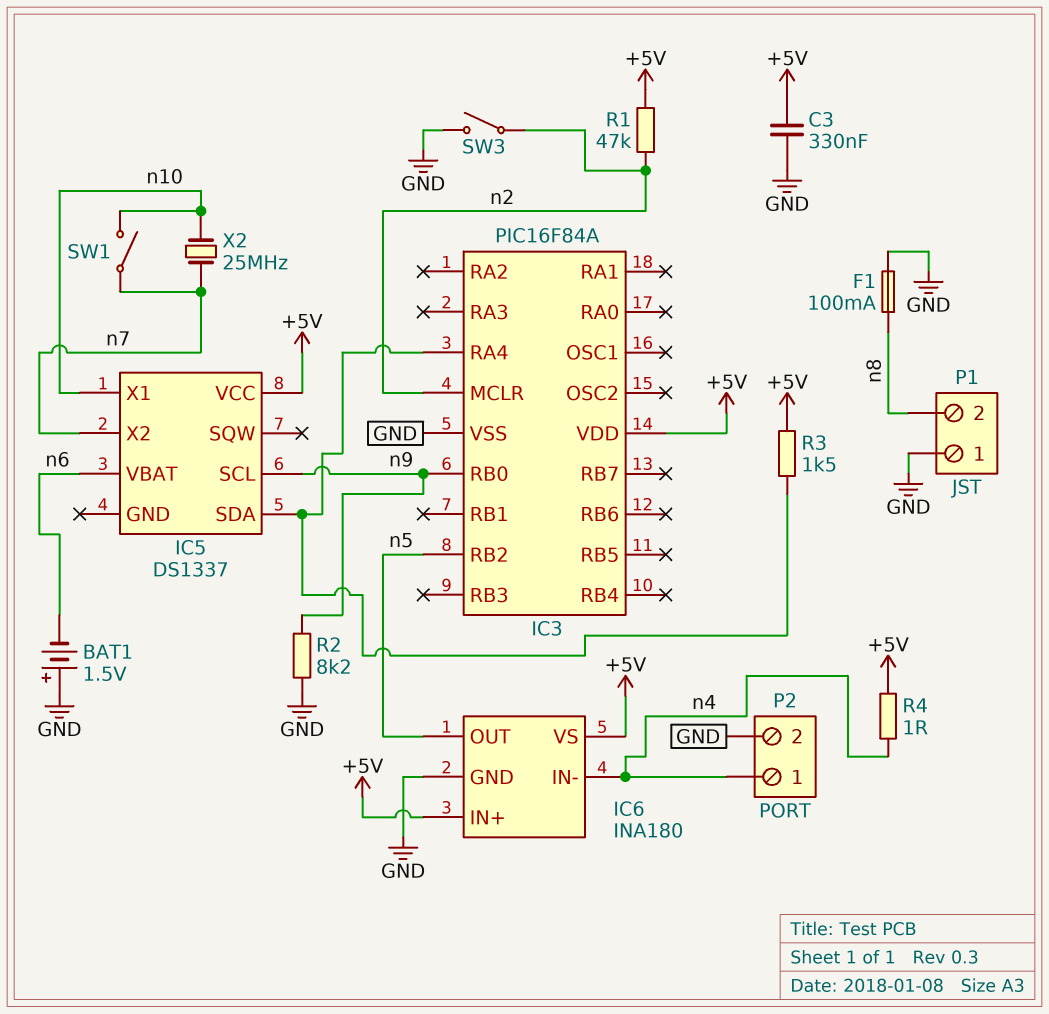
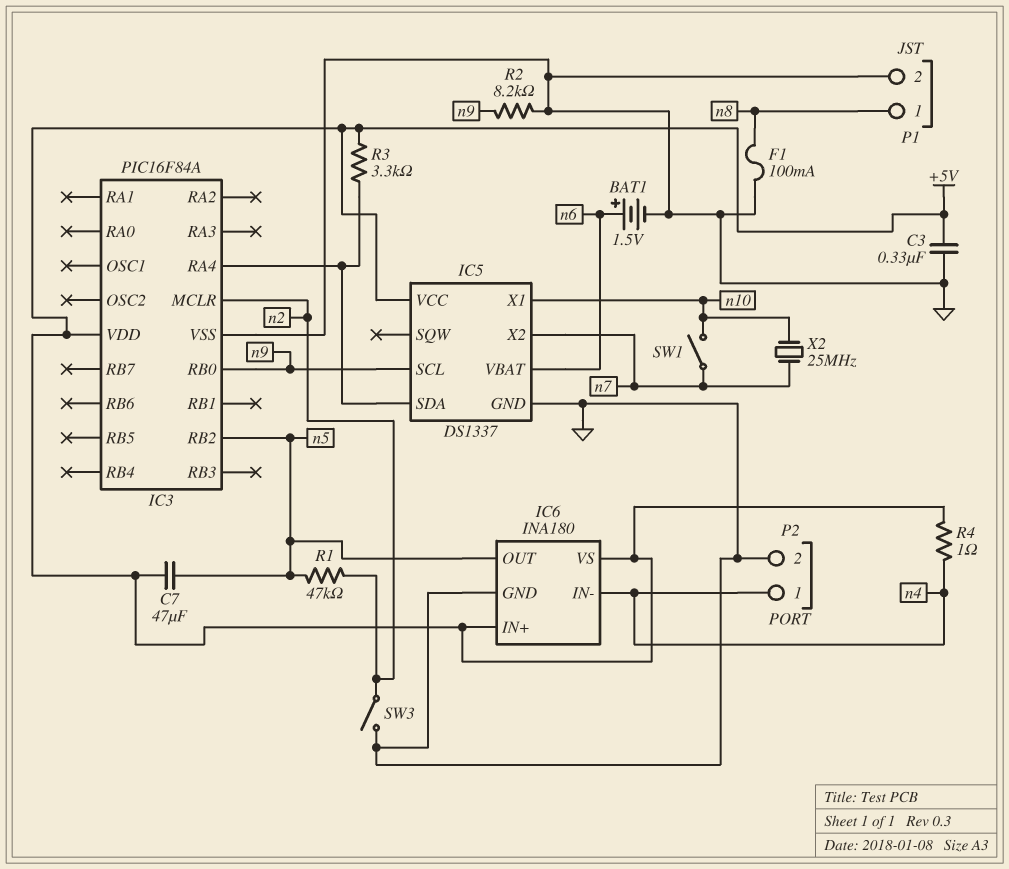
BAT1: 1.5V (plus GND, minus n6) -> 1.5V (plus n6, minus GND)
C7: none -> 47uF (+5V, n5)
IC5 pin GND: none -> GND
P1 pin 1: GND -> n8
P1 pin 2: n8 -> GND
R1: 47k (+5V, n2) -> 47k (n2, n5)
R3: 1.5k (+5V, IC3/RA4) -> 3.3k (+5V, IC3/RA4)

